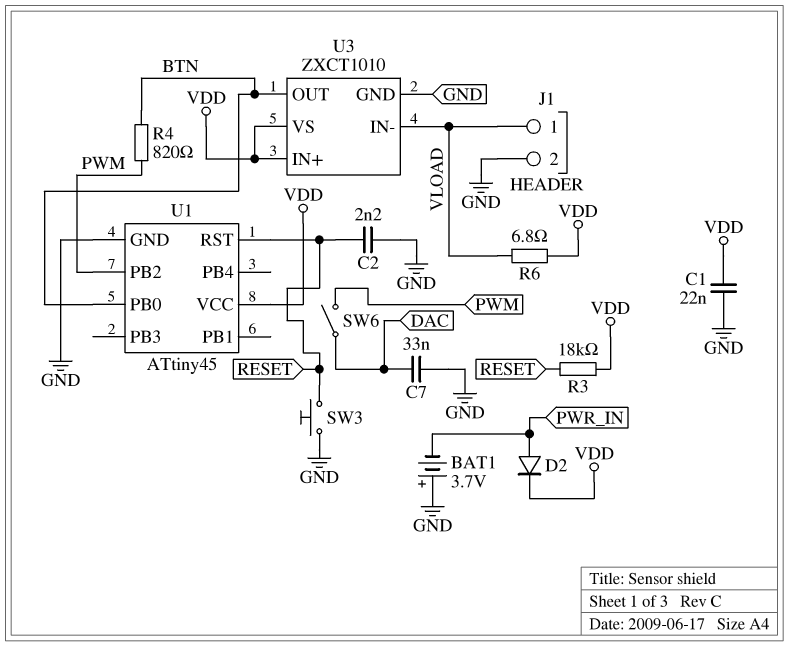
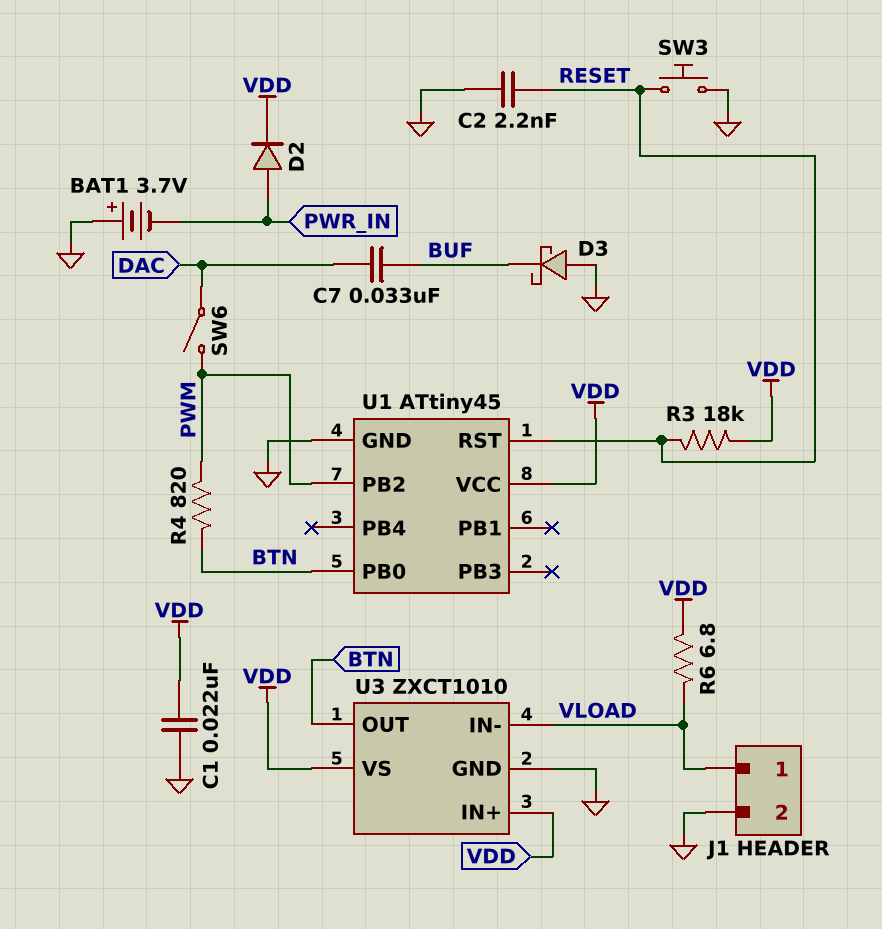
C7: 33nF (DAC, GND) -> 33nF (BUF, DAC)
D3: none -> schottky (A GND, K BUF)

